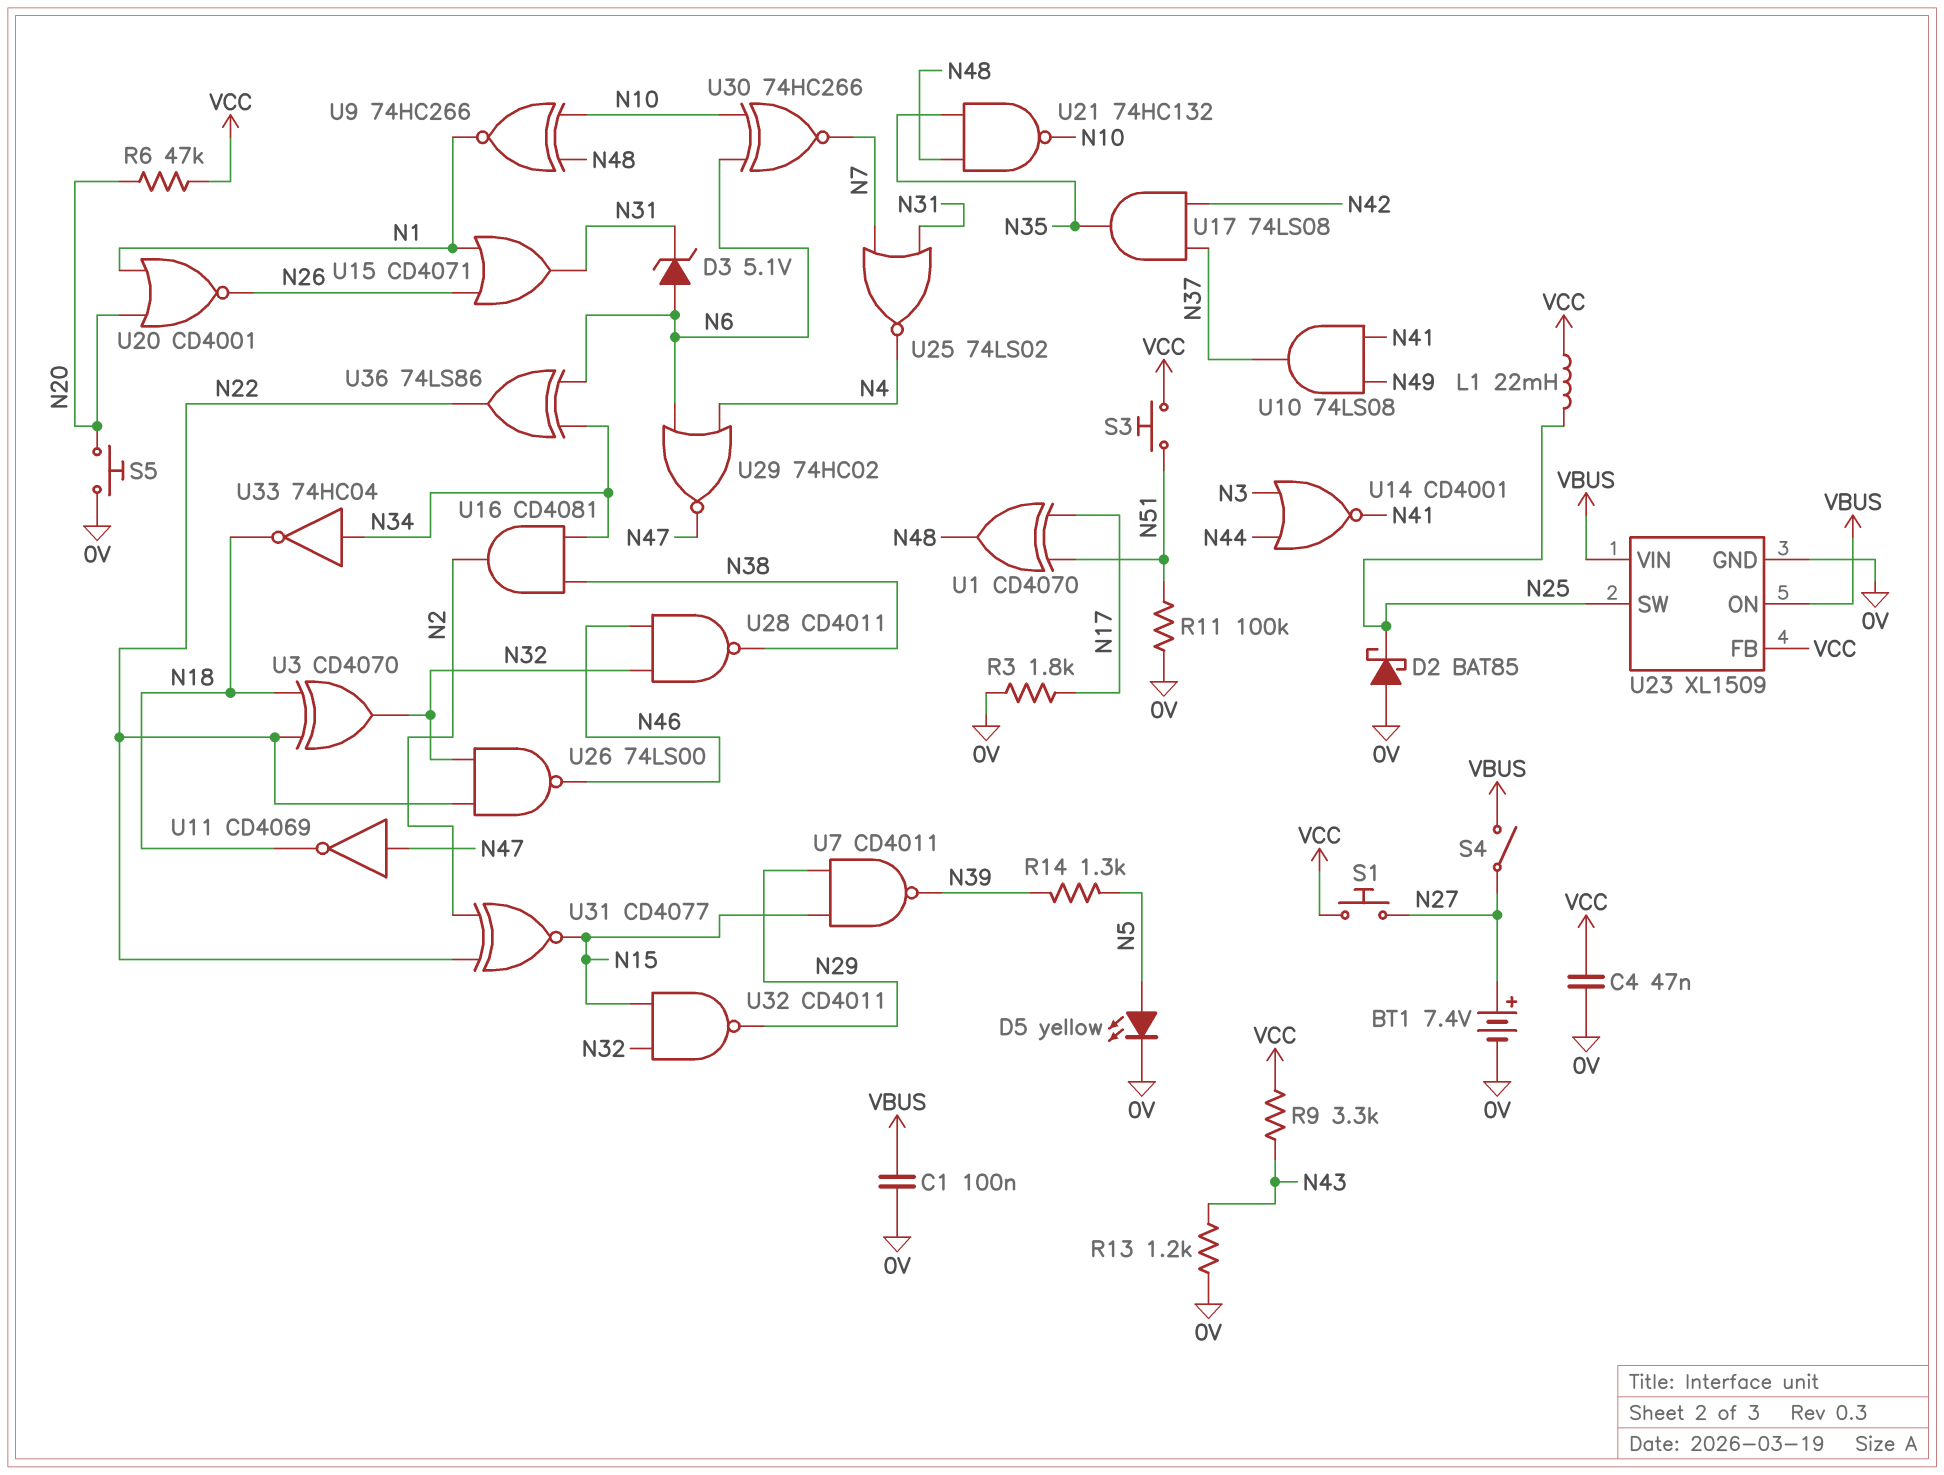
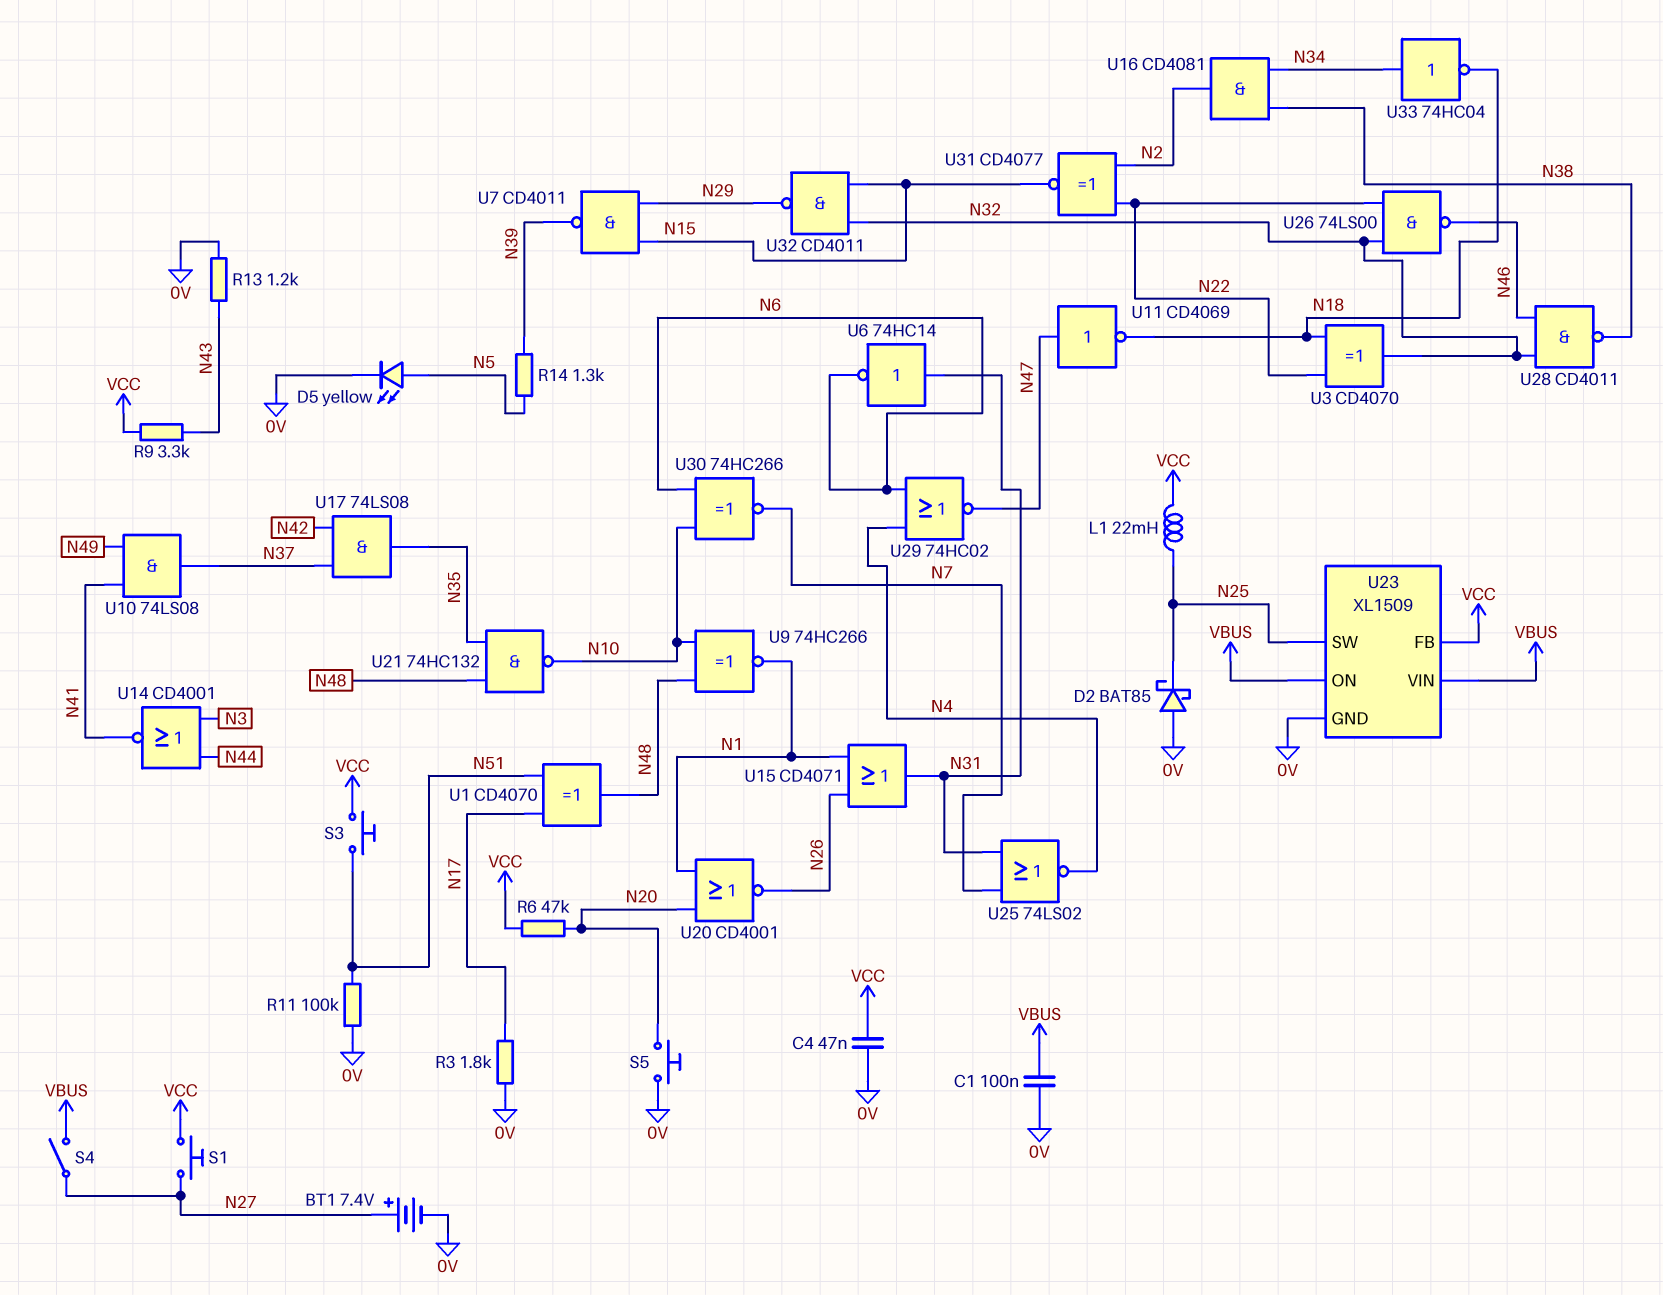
D3: zener 5.1V (A N6, K N31) -> none
U6: none -> NOT 74HC14 (in N31, out N6)
U36: XOR 74LS86 (in N6, in N34, out N22) -> none

